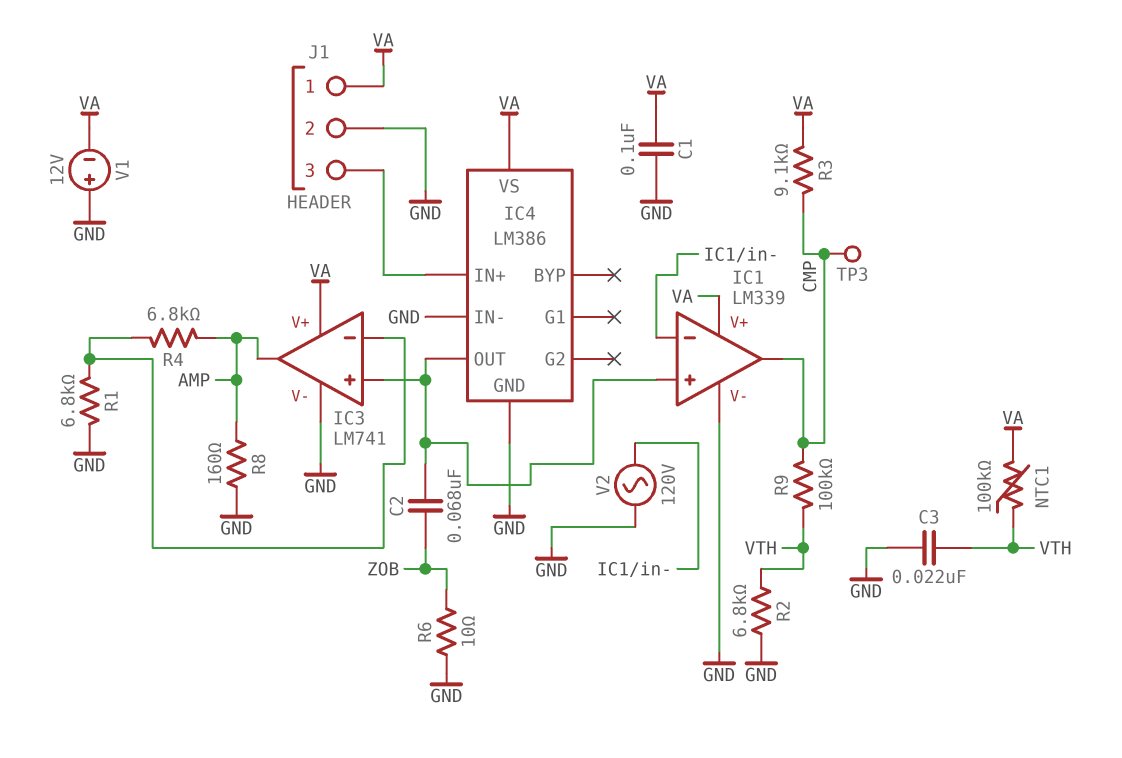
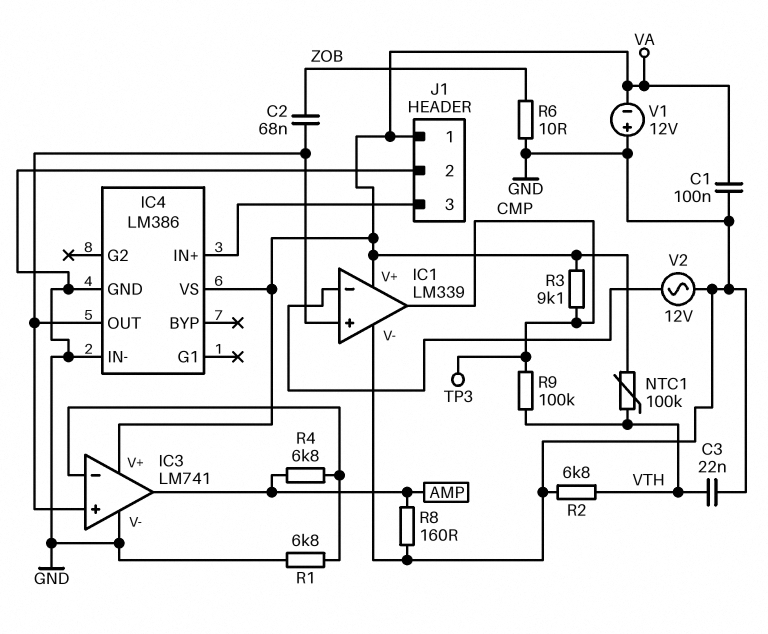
V2: AC 120V (GND, IC1/in-) -> AC 12V (GND, IC1/in-)

